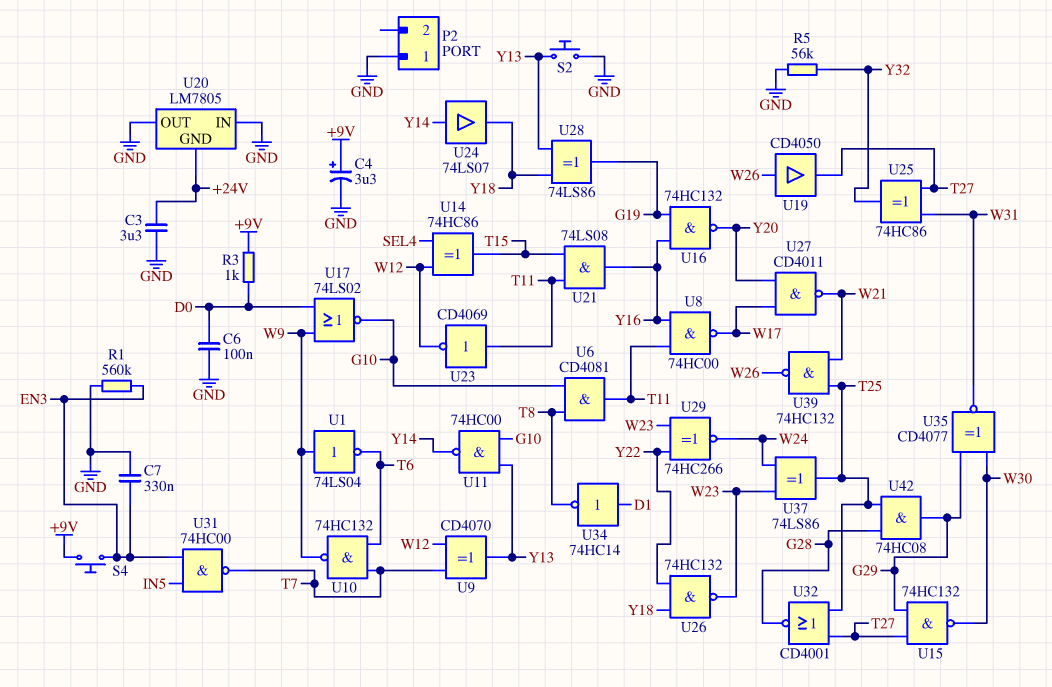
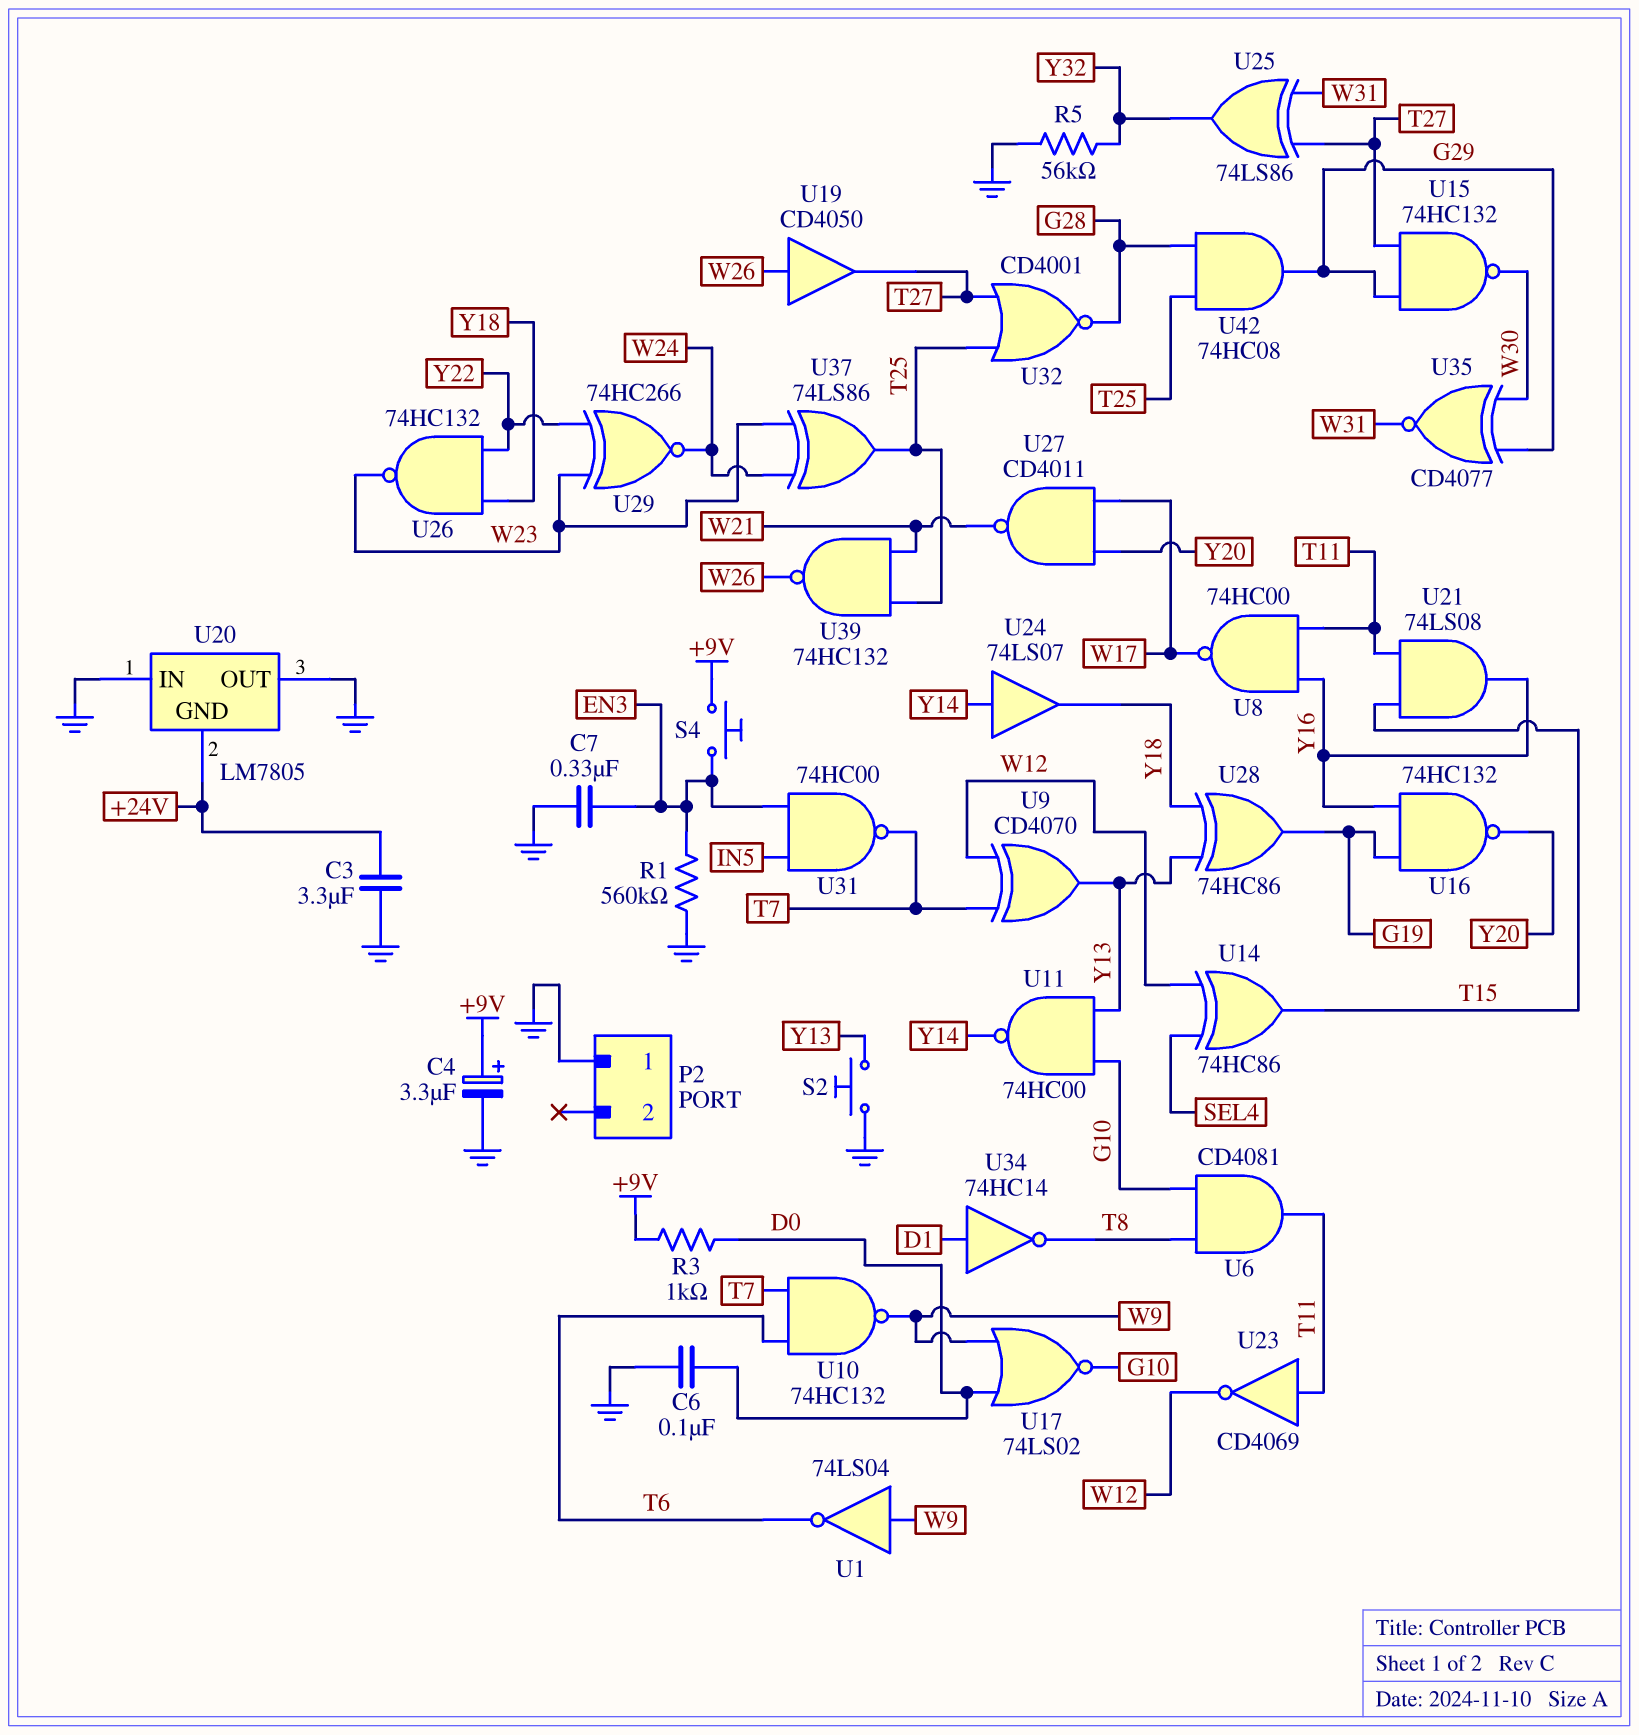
U25: XOR 74HC86 (in T27, in W31, out Y32) -> XOR 74LS86 (in T27, in W31, out Y32)
U28: XOR 74LS86 (in Y13, in Y18, out G19) -> XOR 74HC86 (in Y13, in Y18, out G19)

